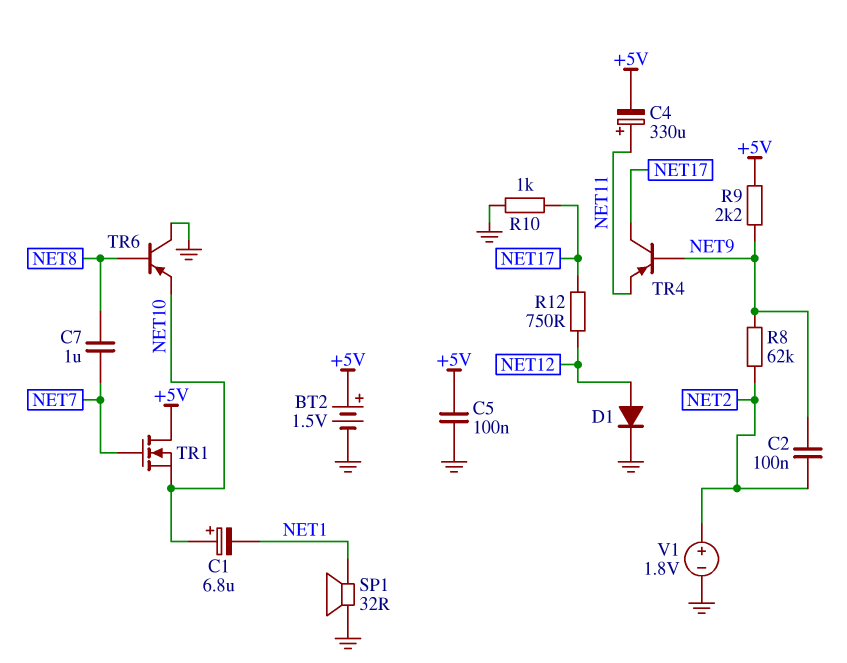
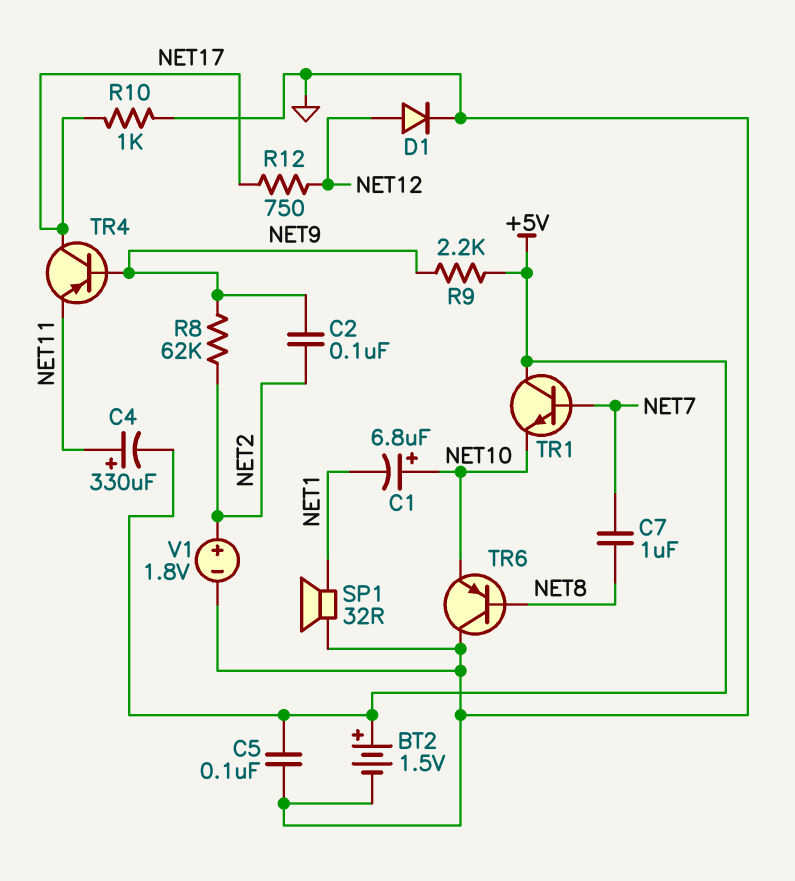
TR1: NMOS (G NET7, D +5V, S NET10) -> NPN (B NET7, C +5V, E NET10)

